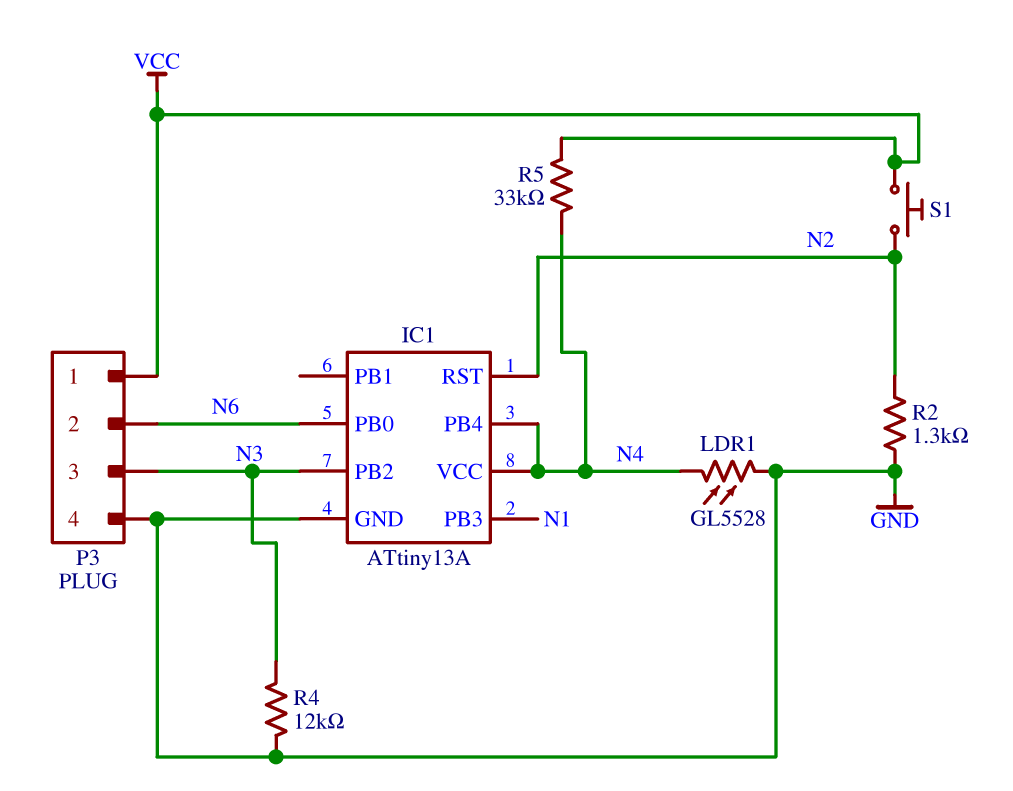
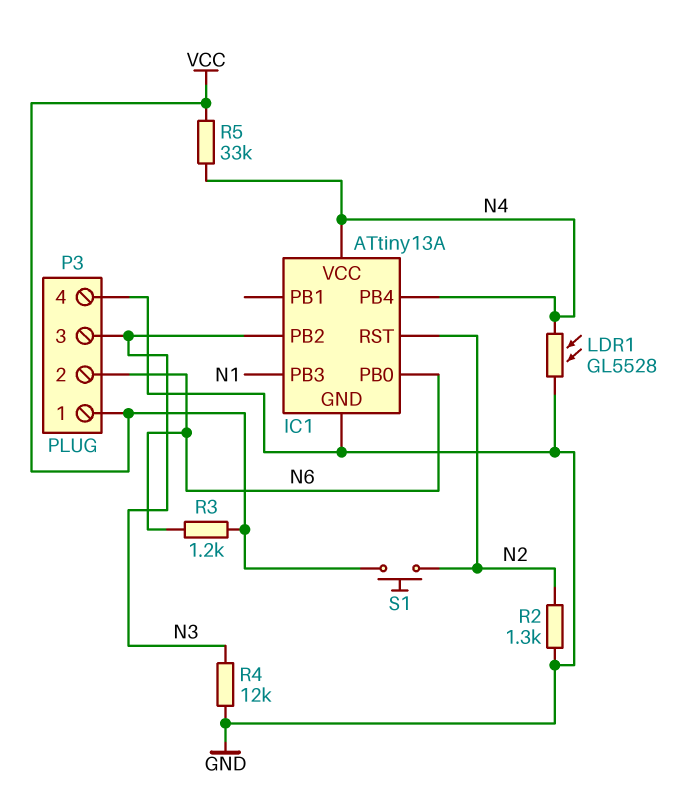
R3: none -> 1.2k (N6, VCC)

